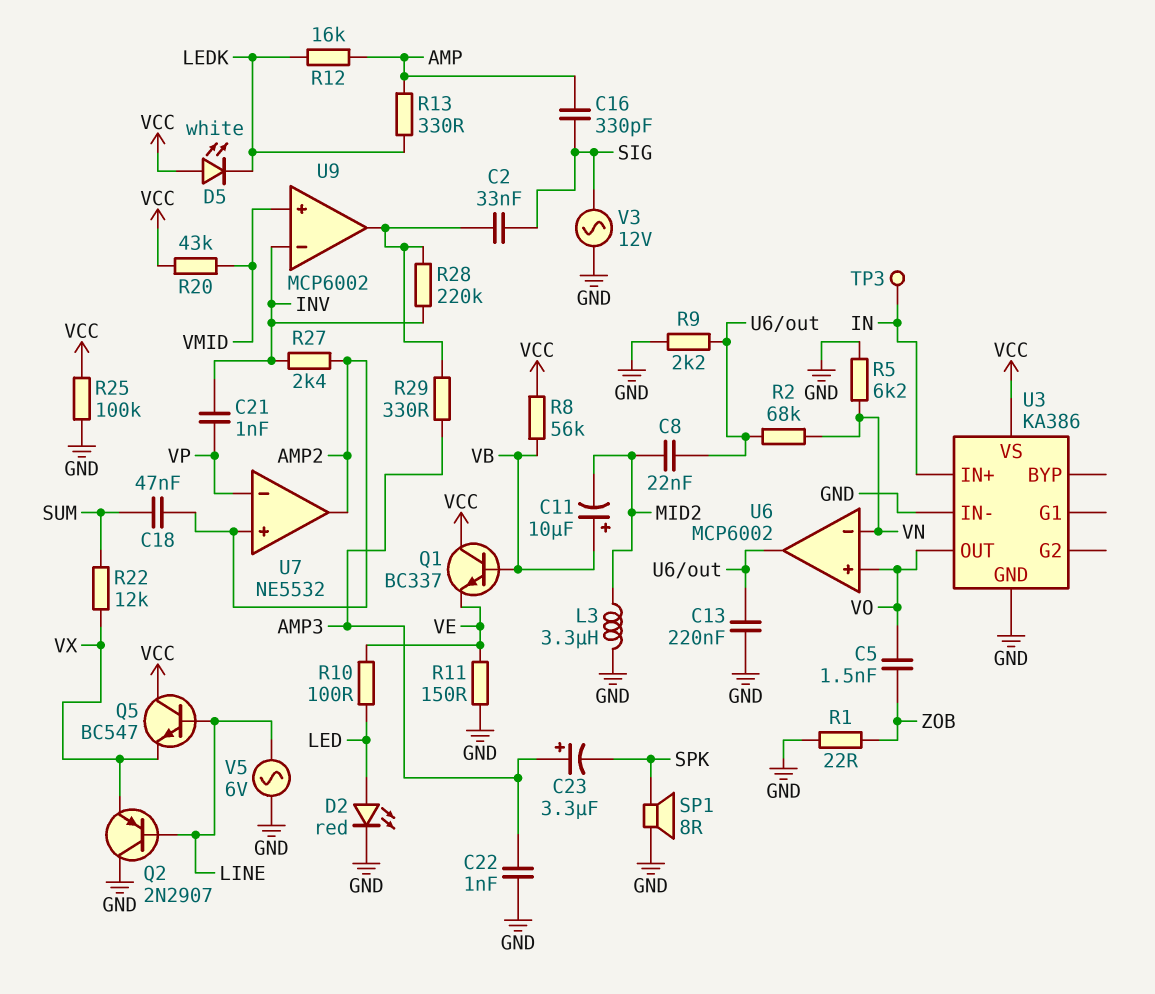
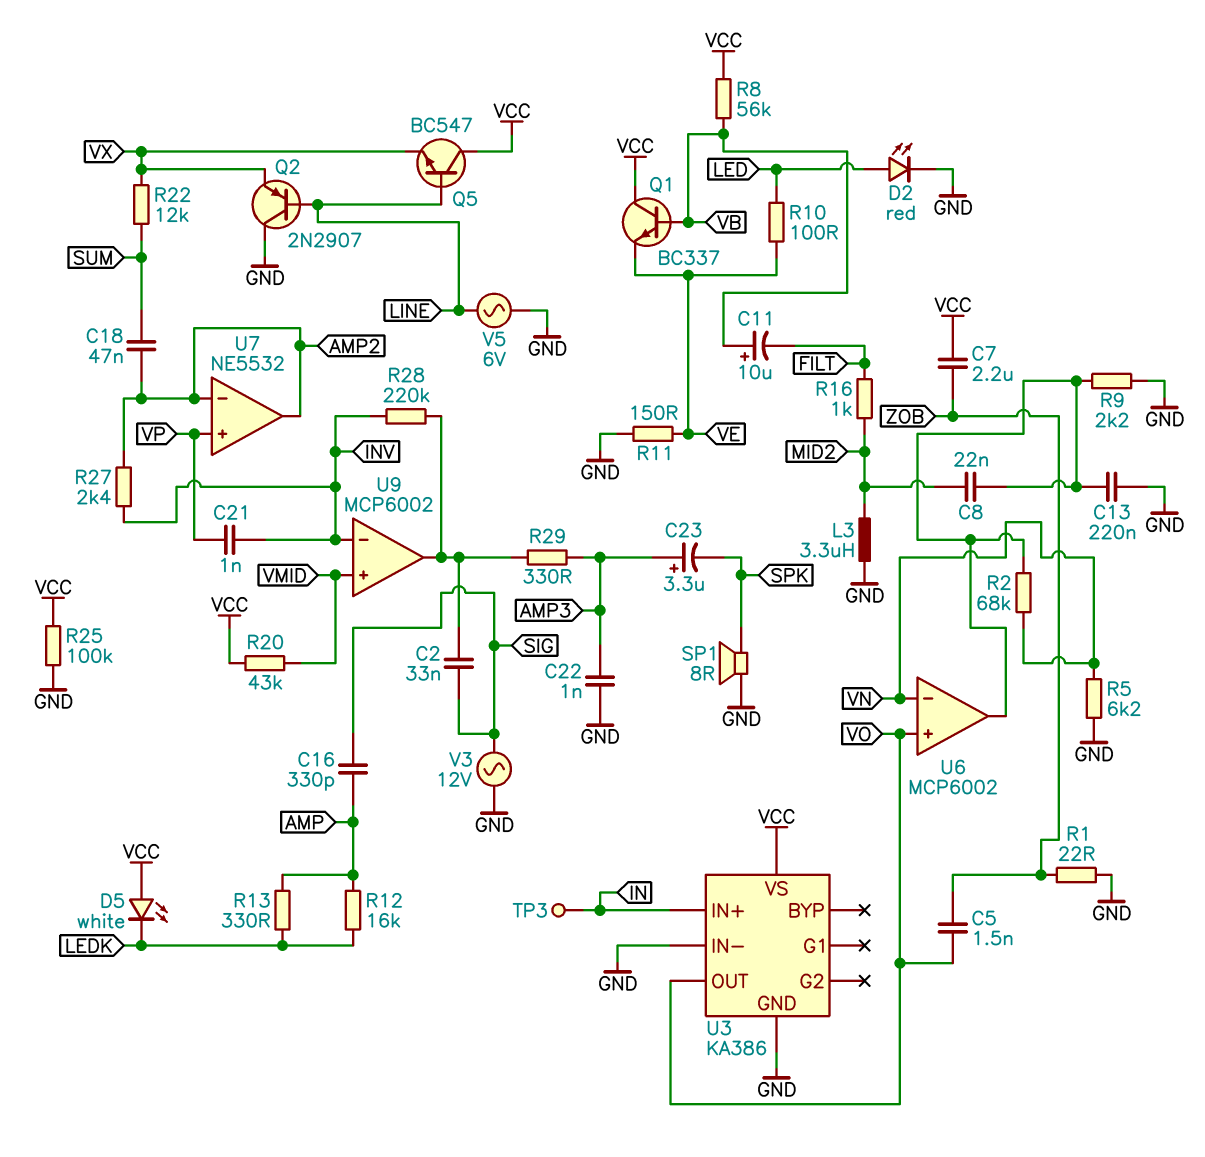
C7: none -> 2.2uF (VCC, ZOB)
C11: 10uF (plus VB, minus MID2) -> 10uF (plus VB, minus FILT)
R16: none -> 1k (FILT, MID2)
U7 pin in+: AMP2 -> VP
U7 pin in-: VP -> AMP2

